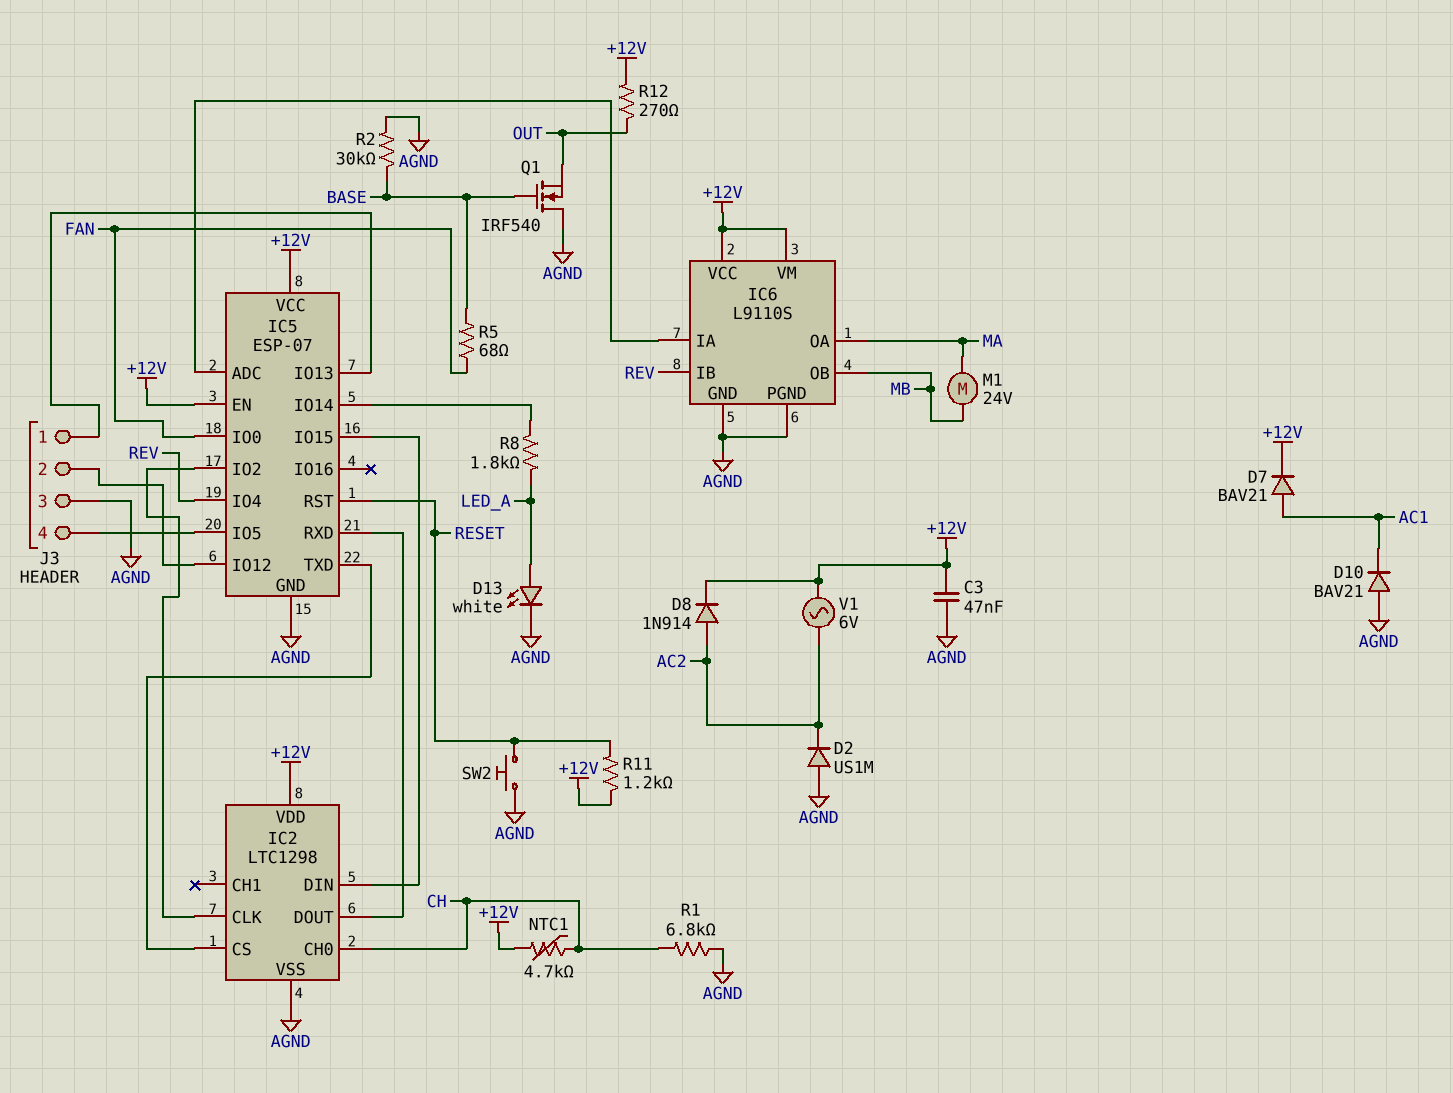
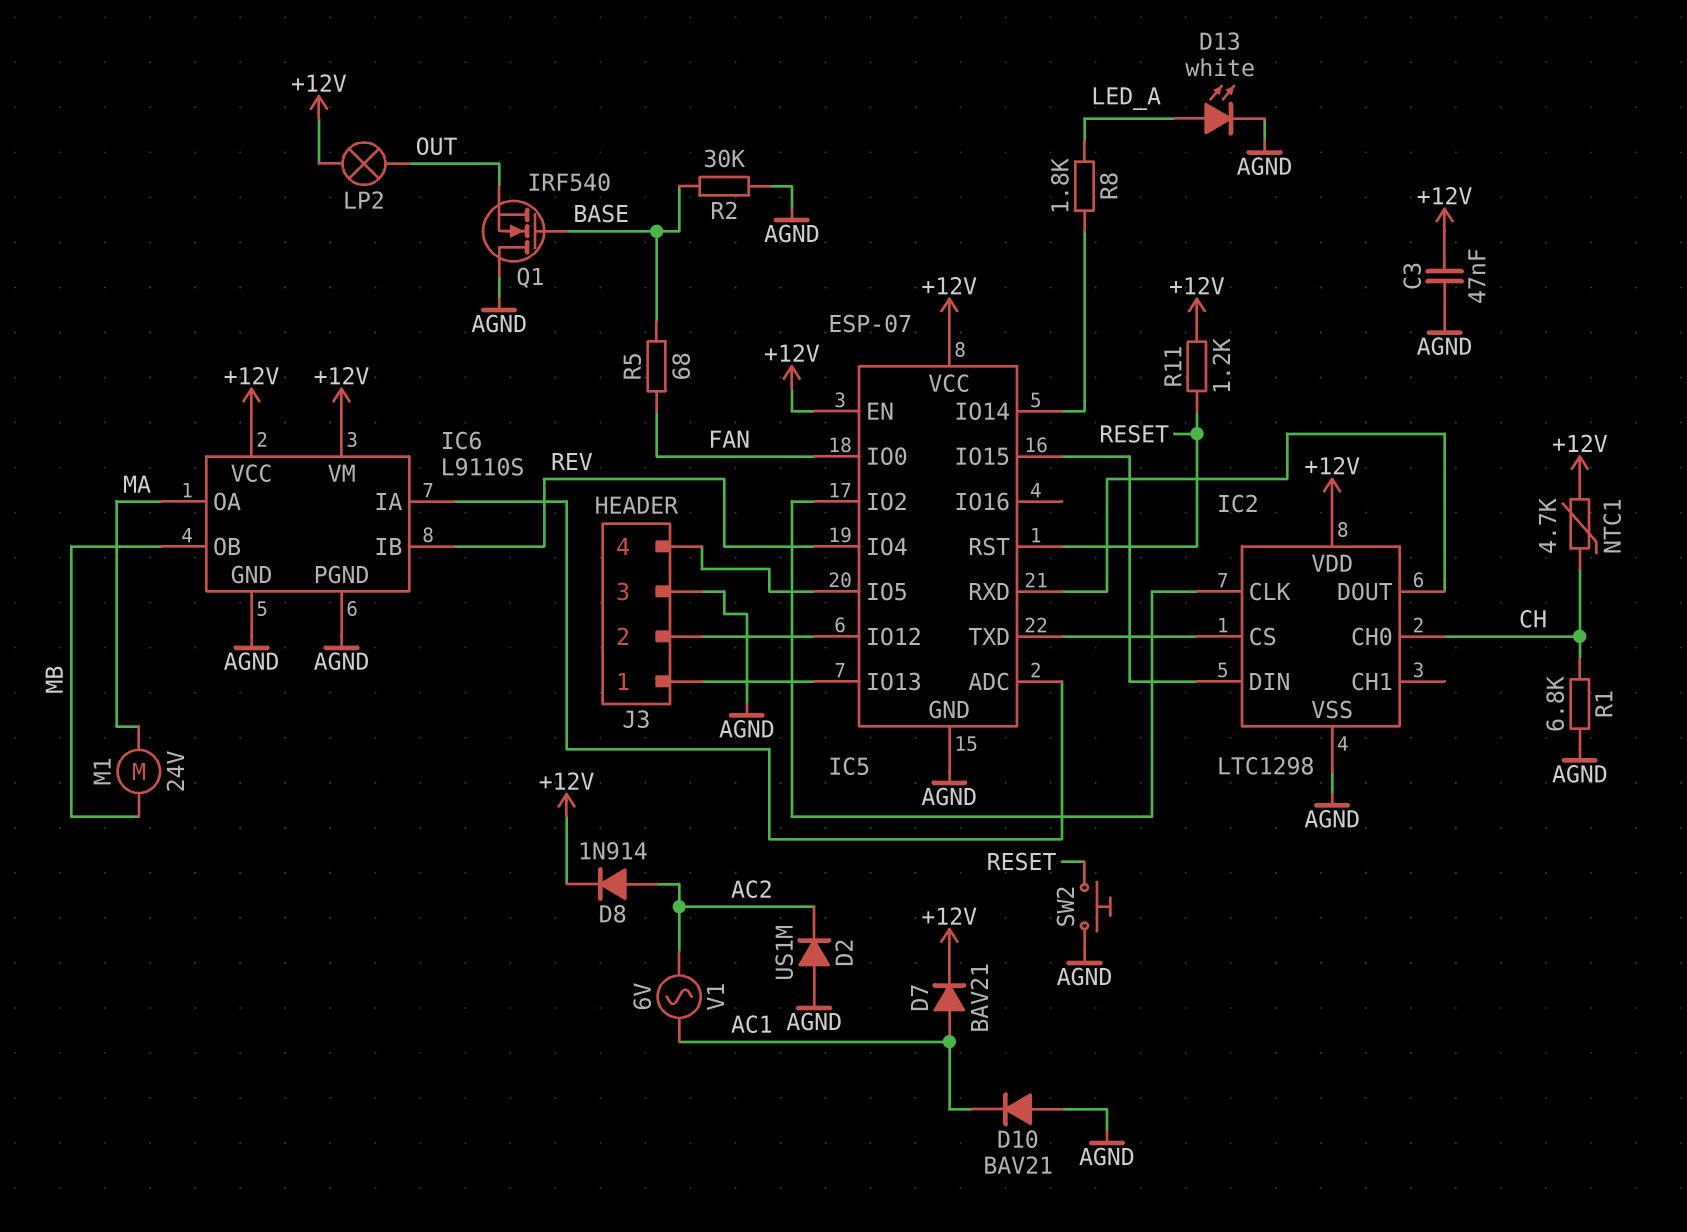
LP2: none -> lamp (+12V, OUT)
R12: 270 (+12V, OUT) -> none
V1: AC 6V (+12V, AC2) -> AC 6V (AC1, AC2)

